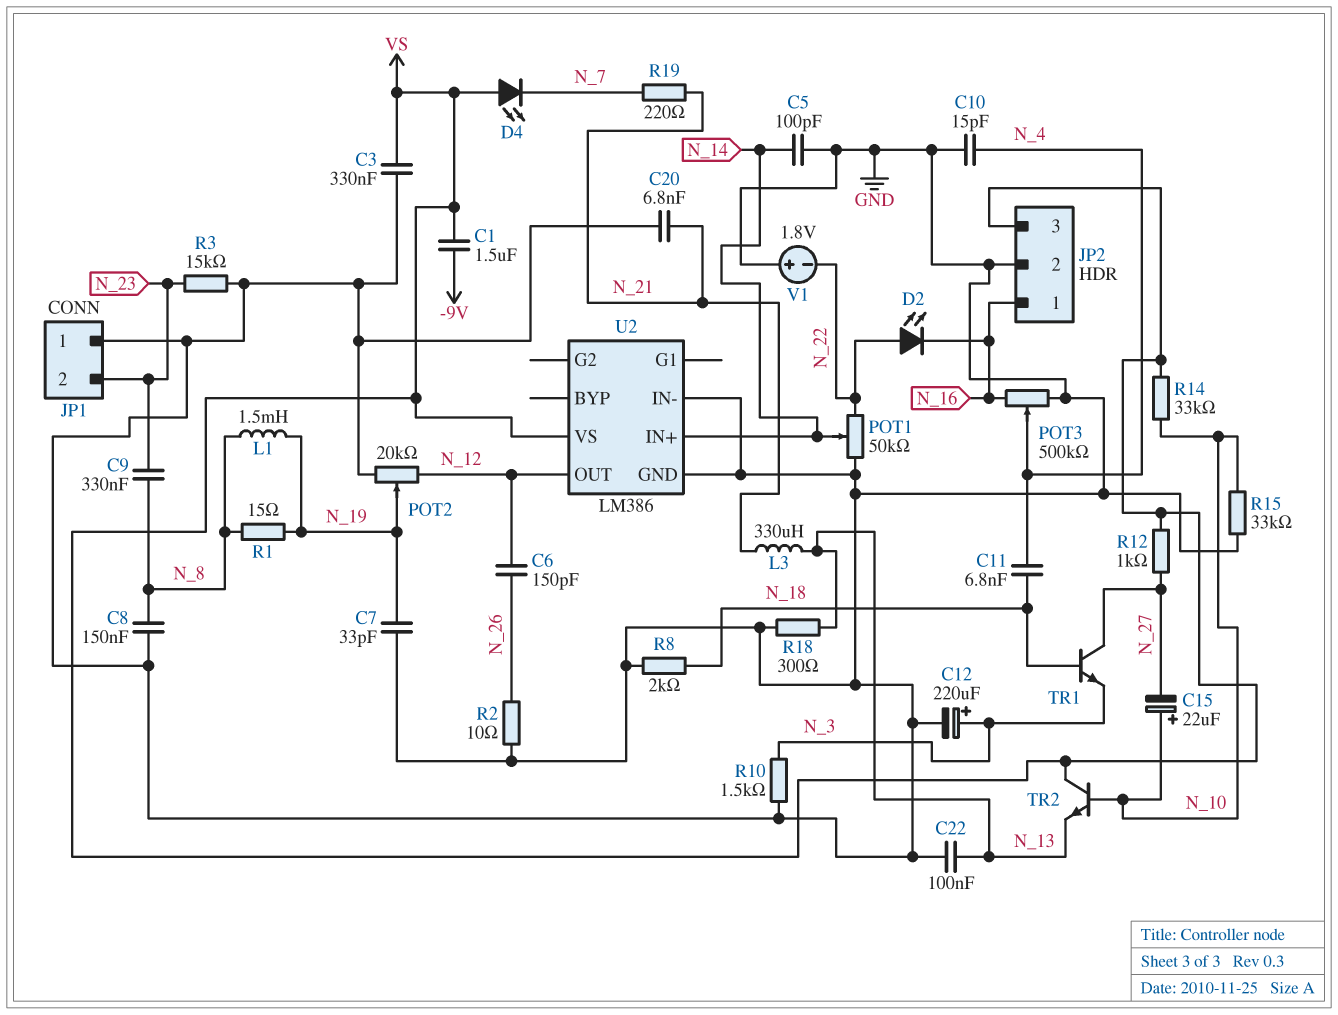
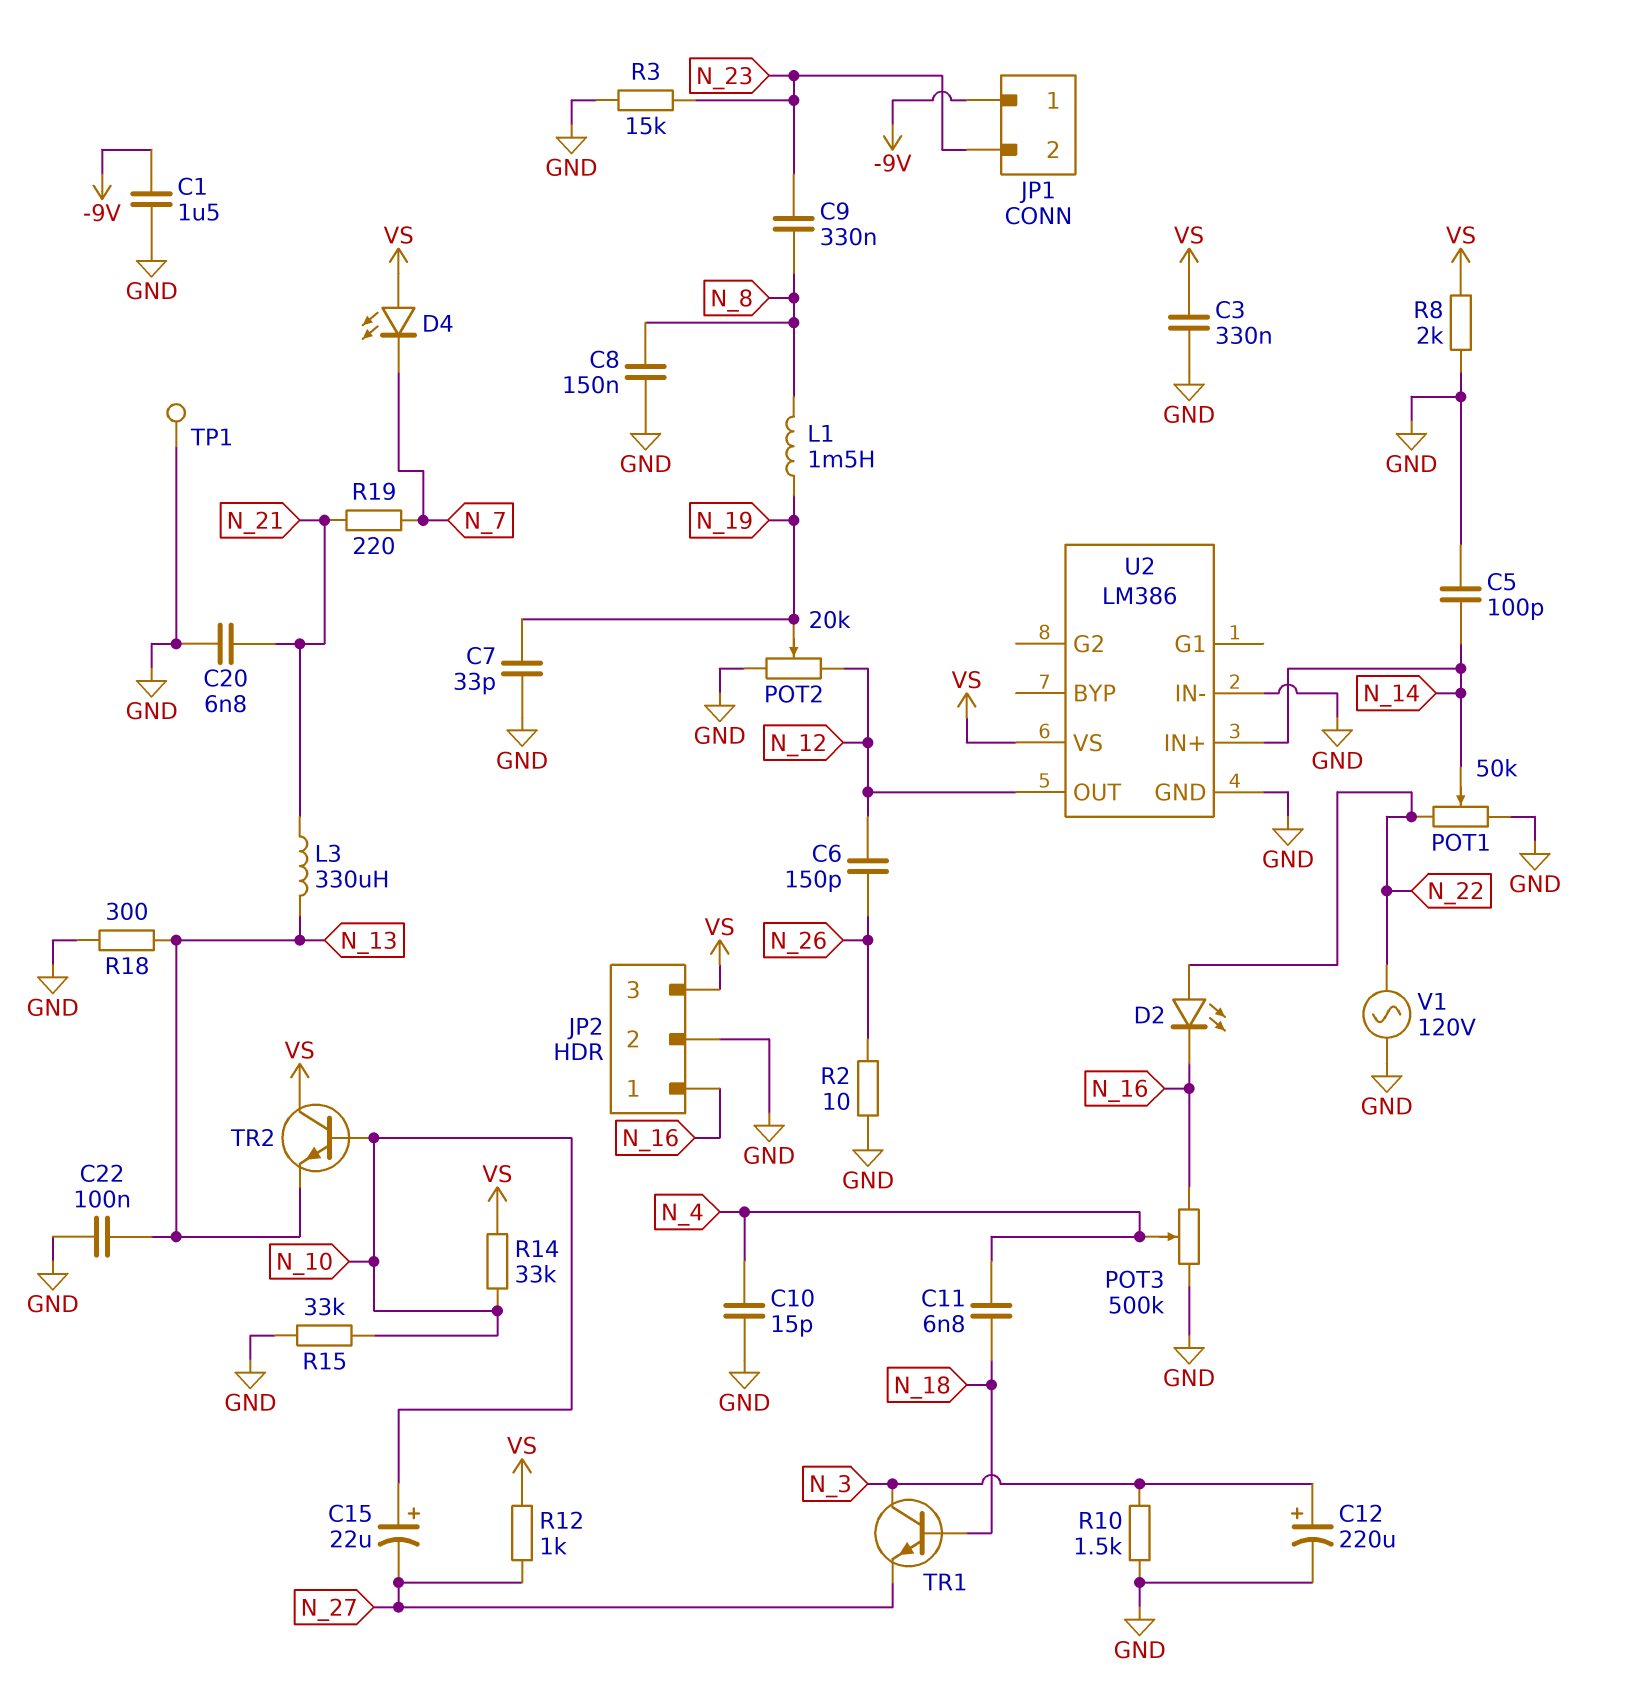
C1: 1.5uF (-9V, VS) -> 1.5uF (-9V, GND)
JP1 pin 1: GND -> -9V
R1: 15 (N_8, N_19) -> none
R8: 2k (GND, N_18) -> 2k (GND, VS)
TP1: none -> test point (GND)
TR1: NPN (B N_18, C N_27, E N_3) -> NPN (B N_18, C N_3, E N_27)
V1: 1.8V (plus GND, minus N_22) -> AC 120V (GND, N_22)

